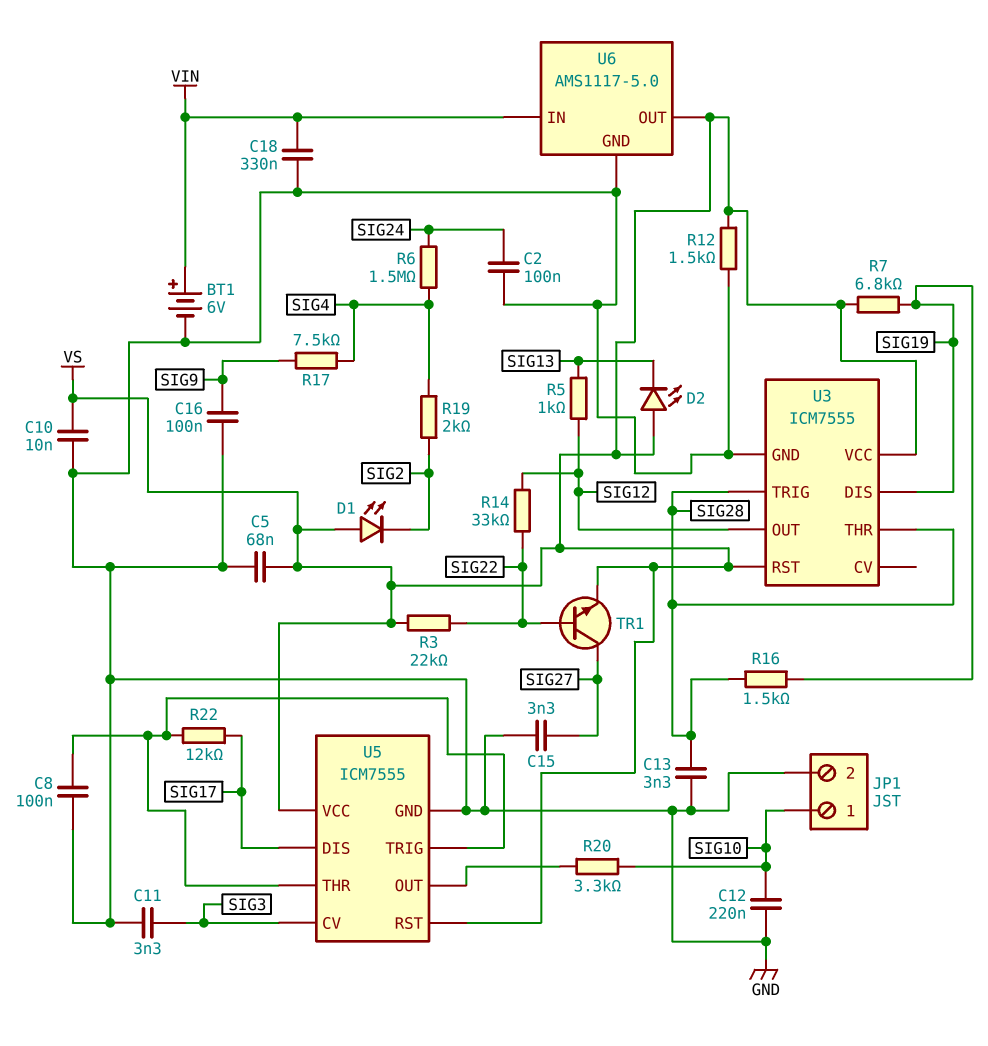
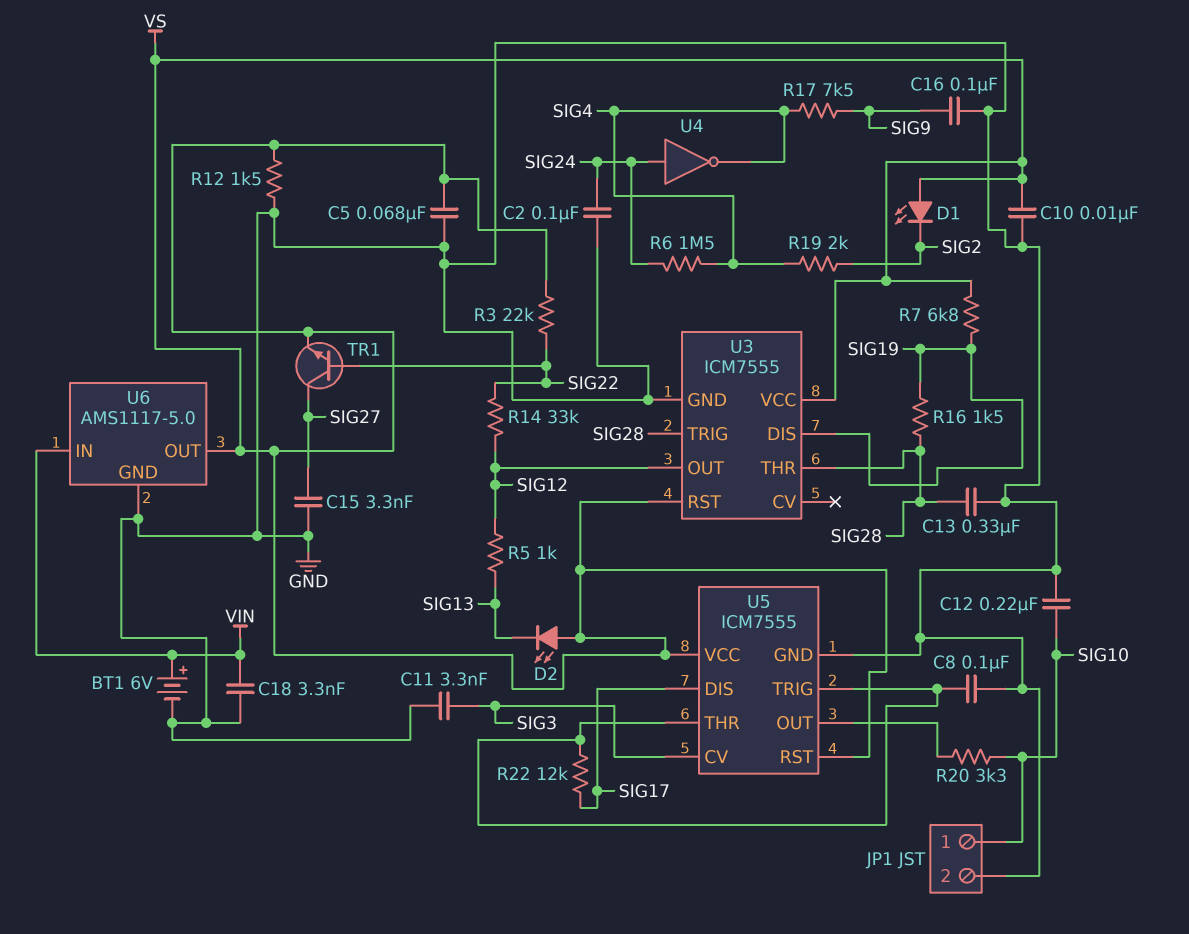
C13: 3.3nF (GND, SIG28) -> 330nF (GND, SIG28)
C18: 330nF (GND, VIN) -> 3.3nF (GND, VIN)
U4: none -> NOT (in SIG24, out SIG4)

